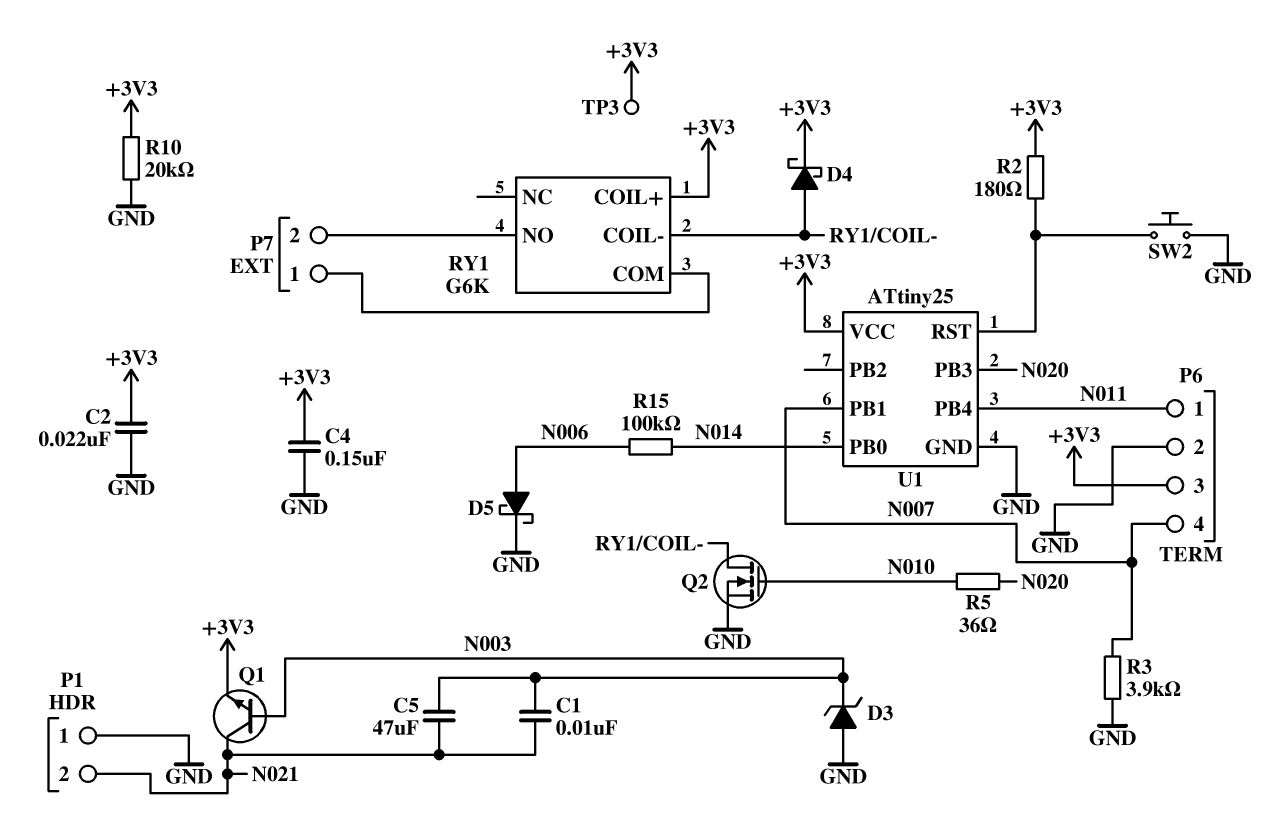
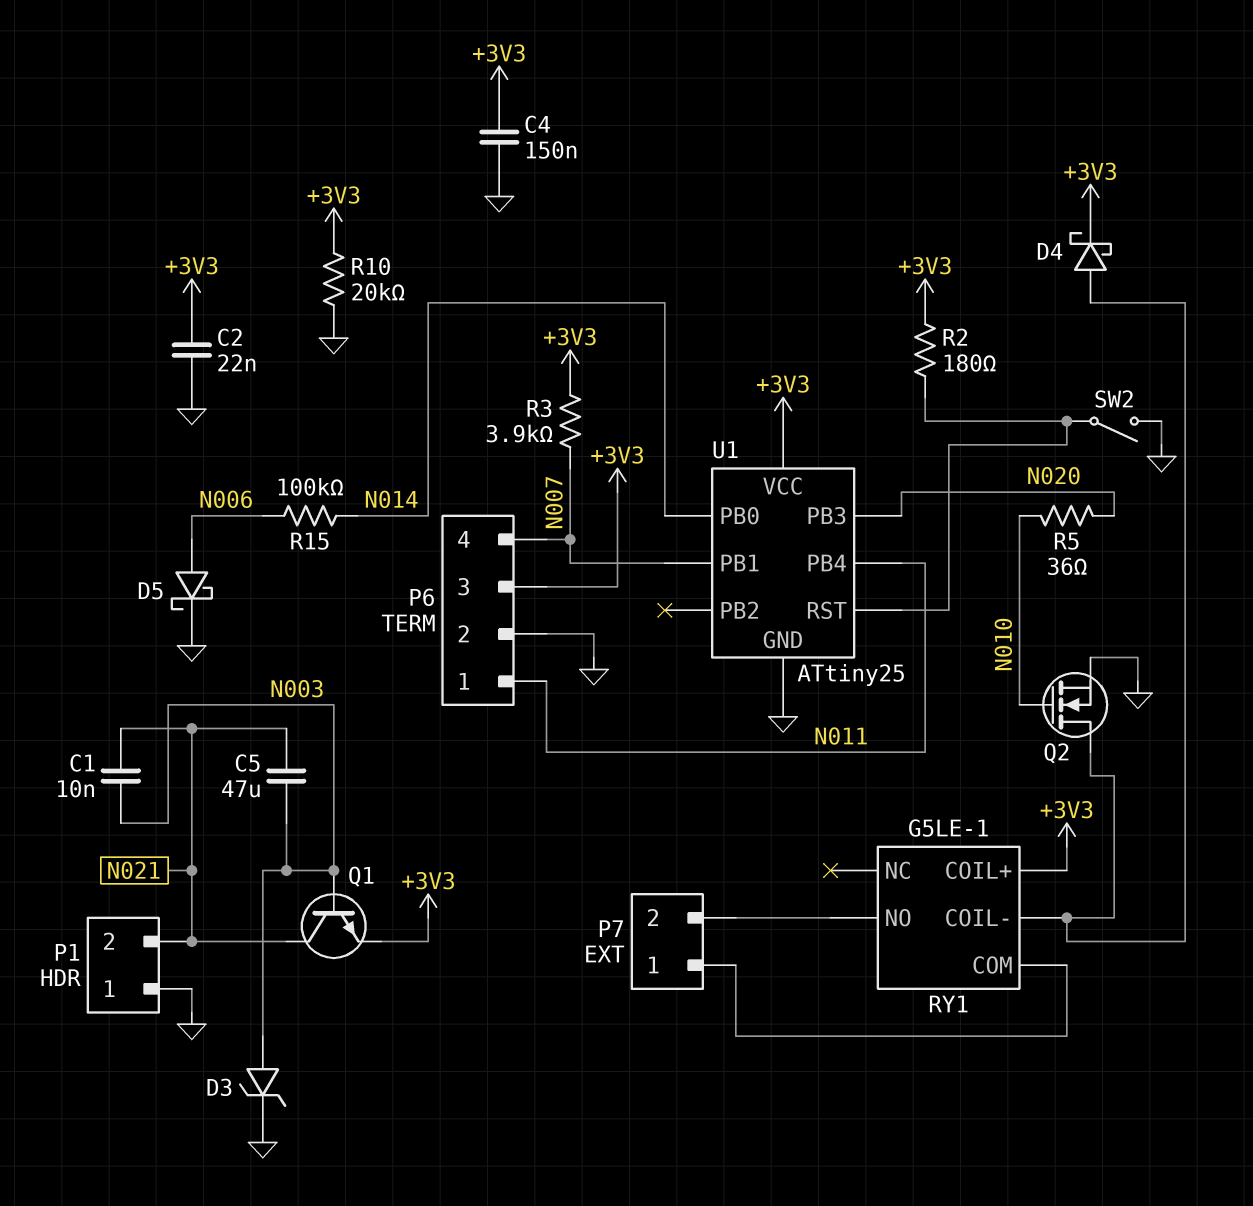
D3: zener (A GND, K N003) -> zener (A N003, K GND)
R3: 3.9k (GND, N007) -> 3.9k (+3V3, N007)
RY1: G6K -> G5LE-1
SW2: button (GND, U1/RST) -> switch (GND, U1/RST)
TP3: test point (+3V3) -> none

